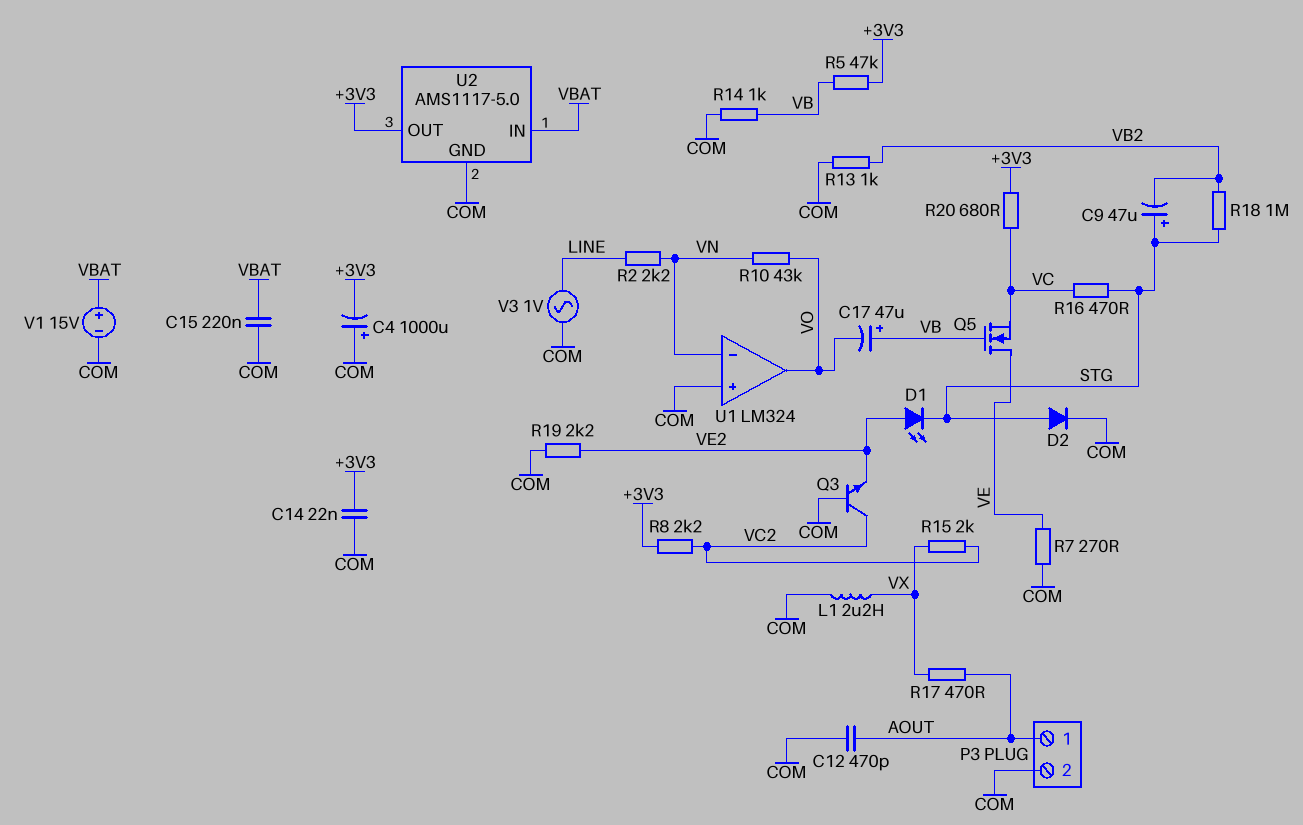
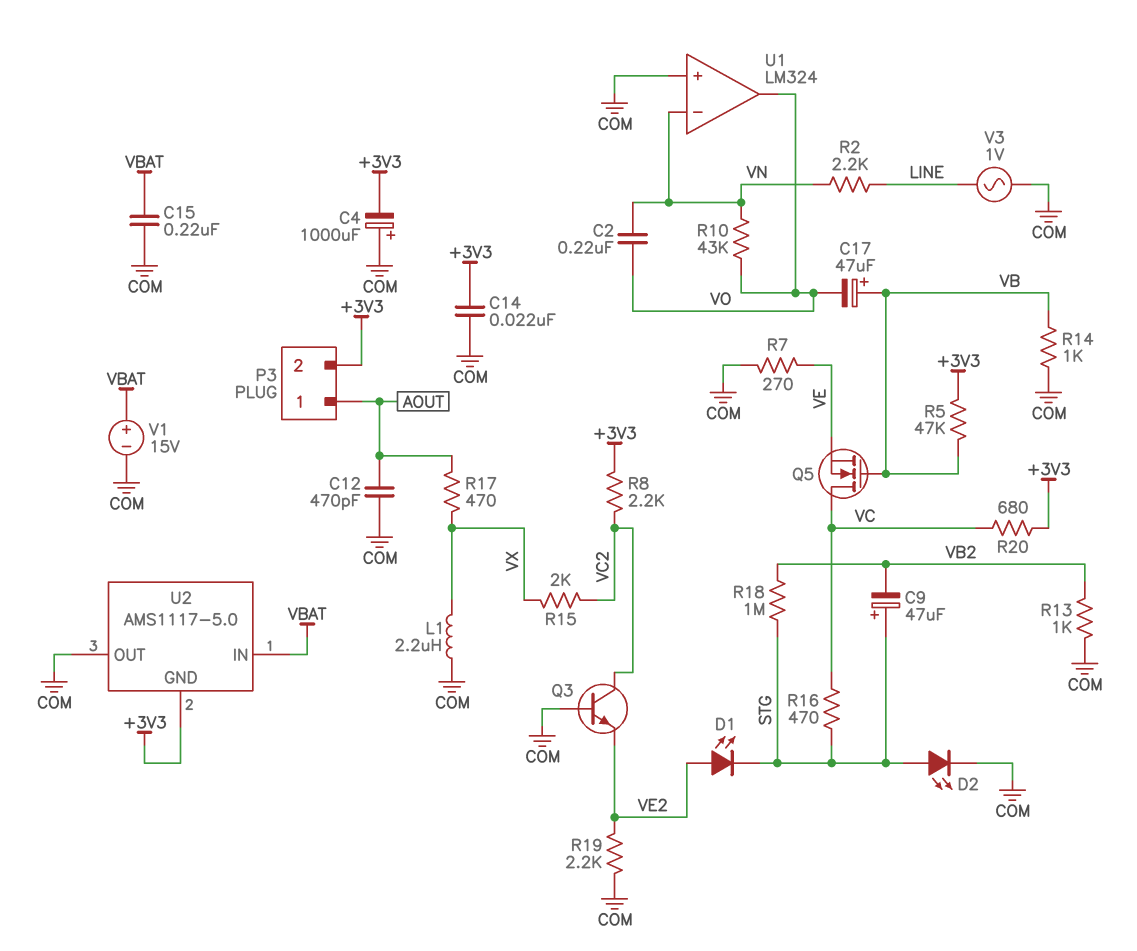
C2: none -> 220nF (VN, VO)
D2: diode (A STG, K COM) -> LED (A STG, K COM)
P3 pin 2: COM -> +3V3
Q5: NMOS (G VB, D VE, S VC) -> NMOS (G VB, D VC, S VE)
U2 pin GND: COM -> +3V3
U2 pin OUT: +3V3 -> COM

